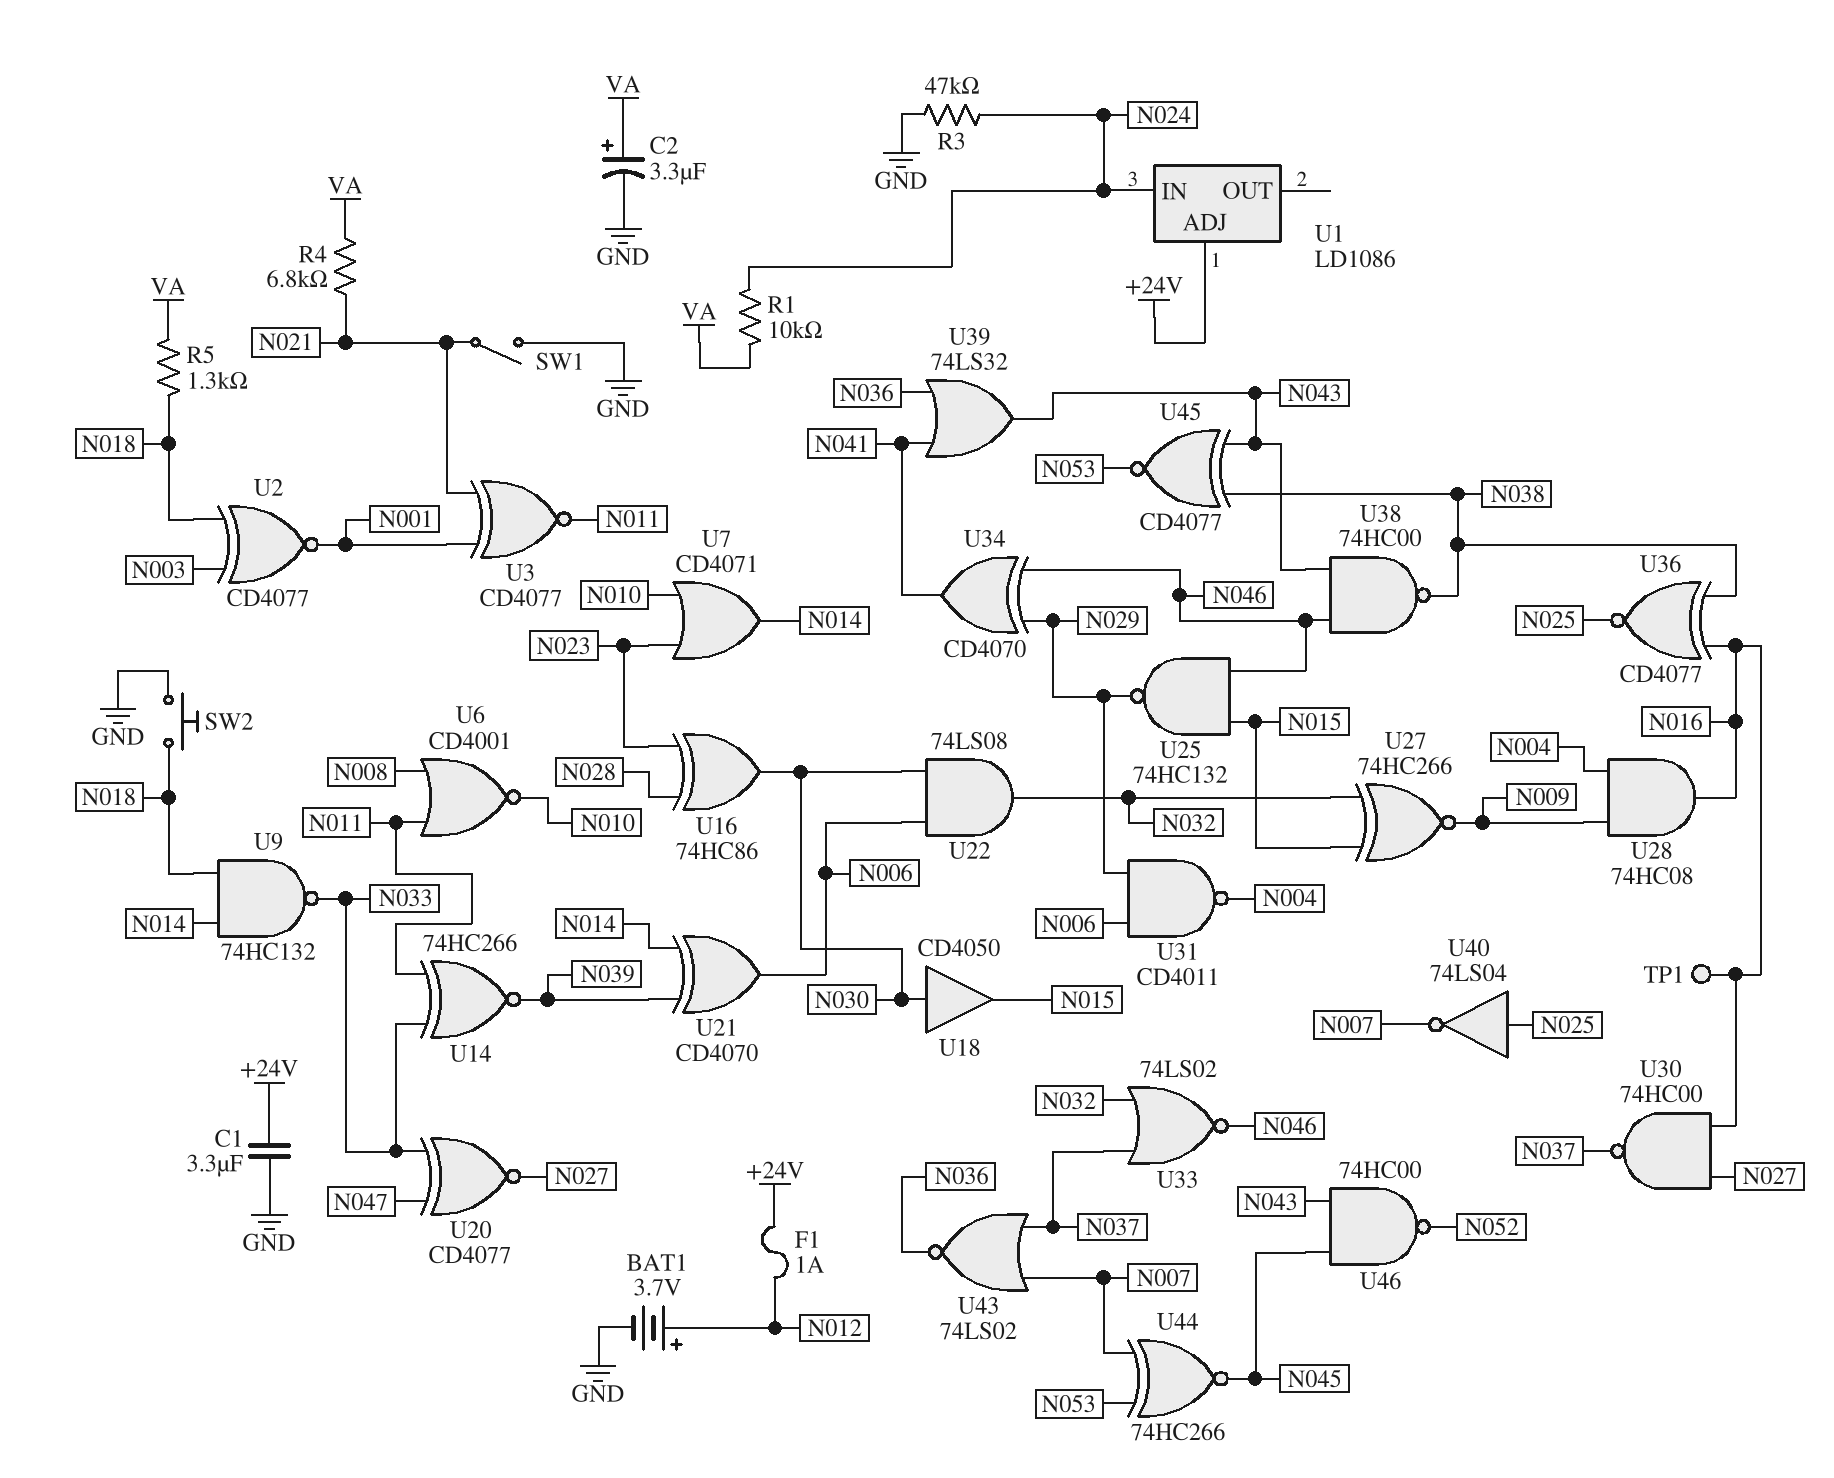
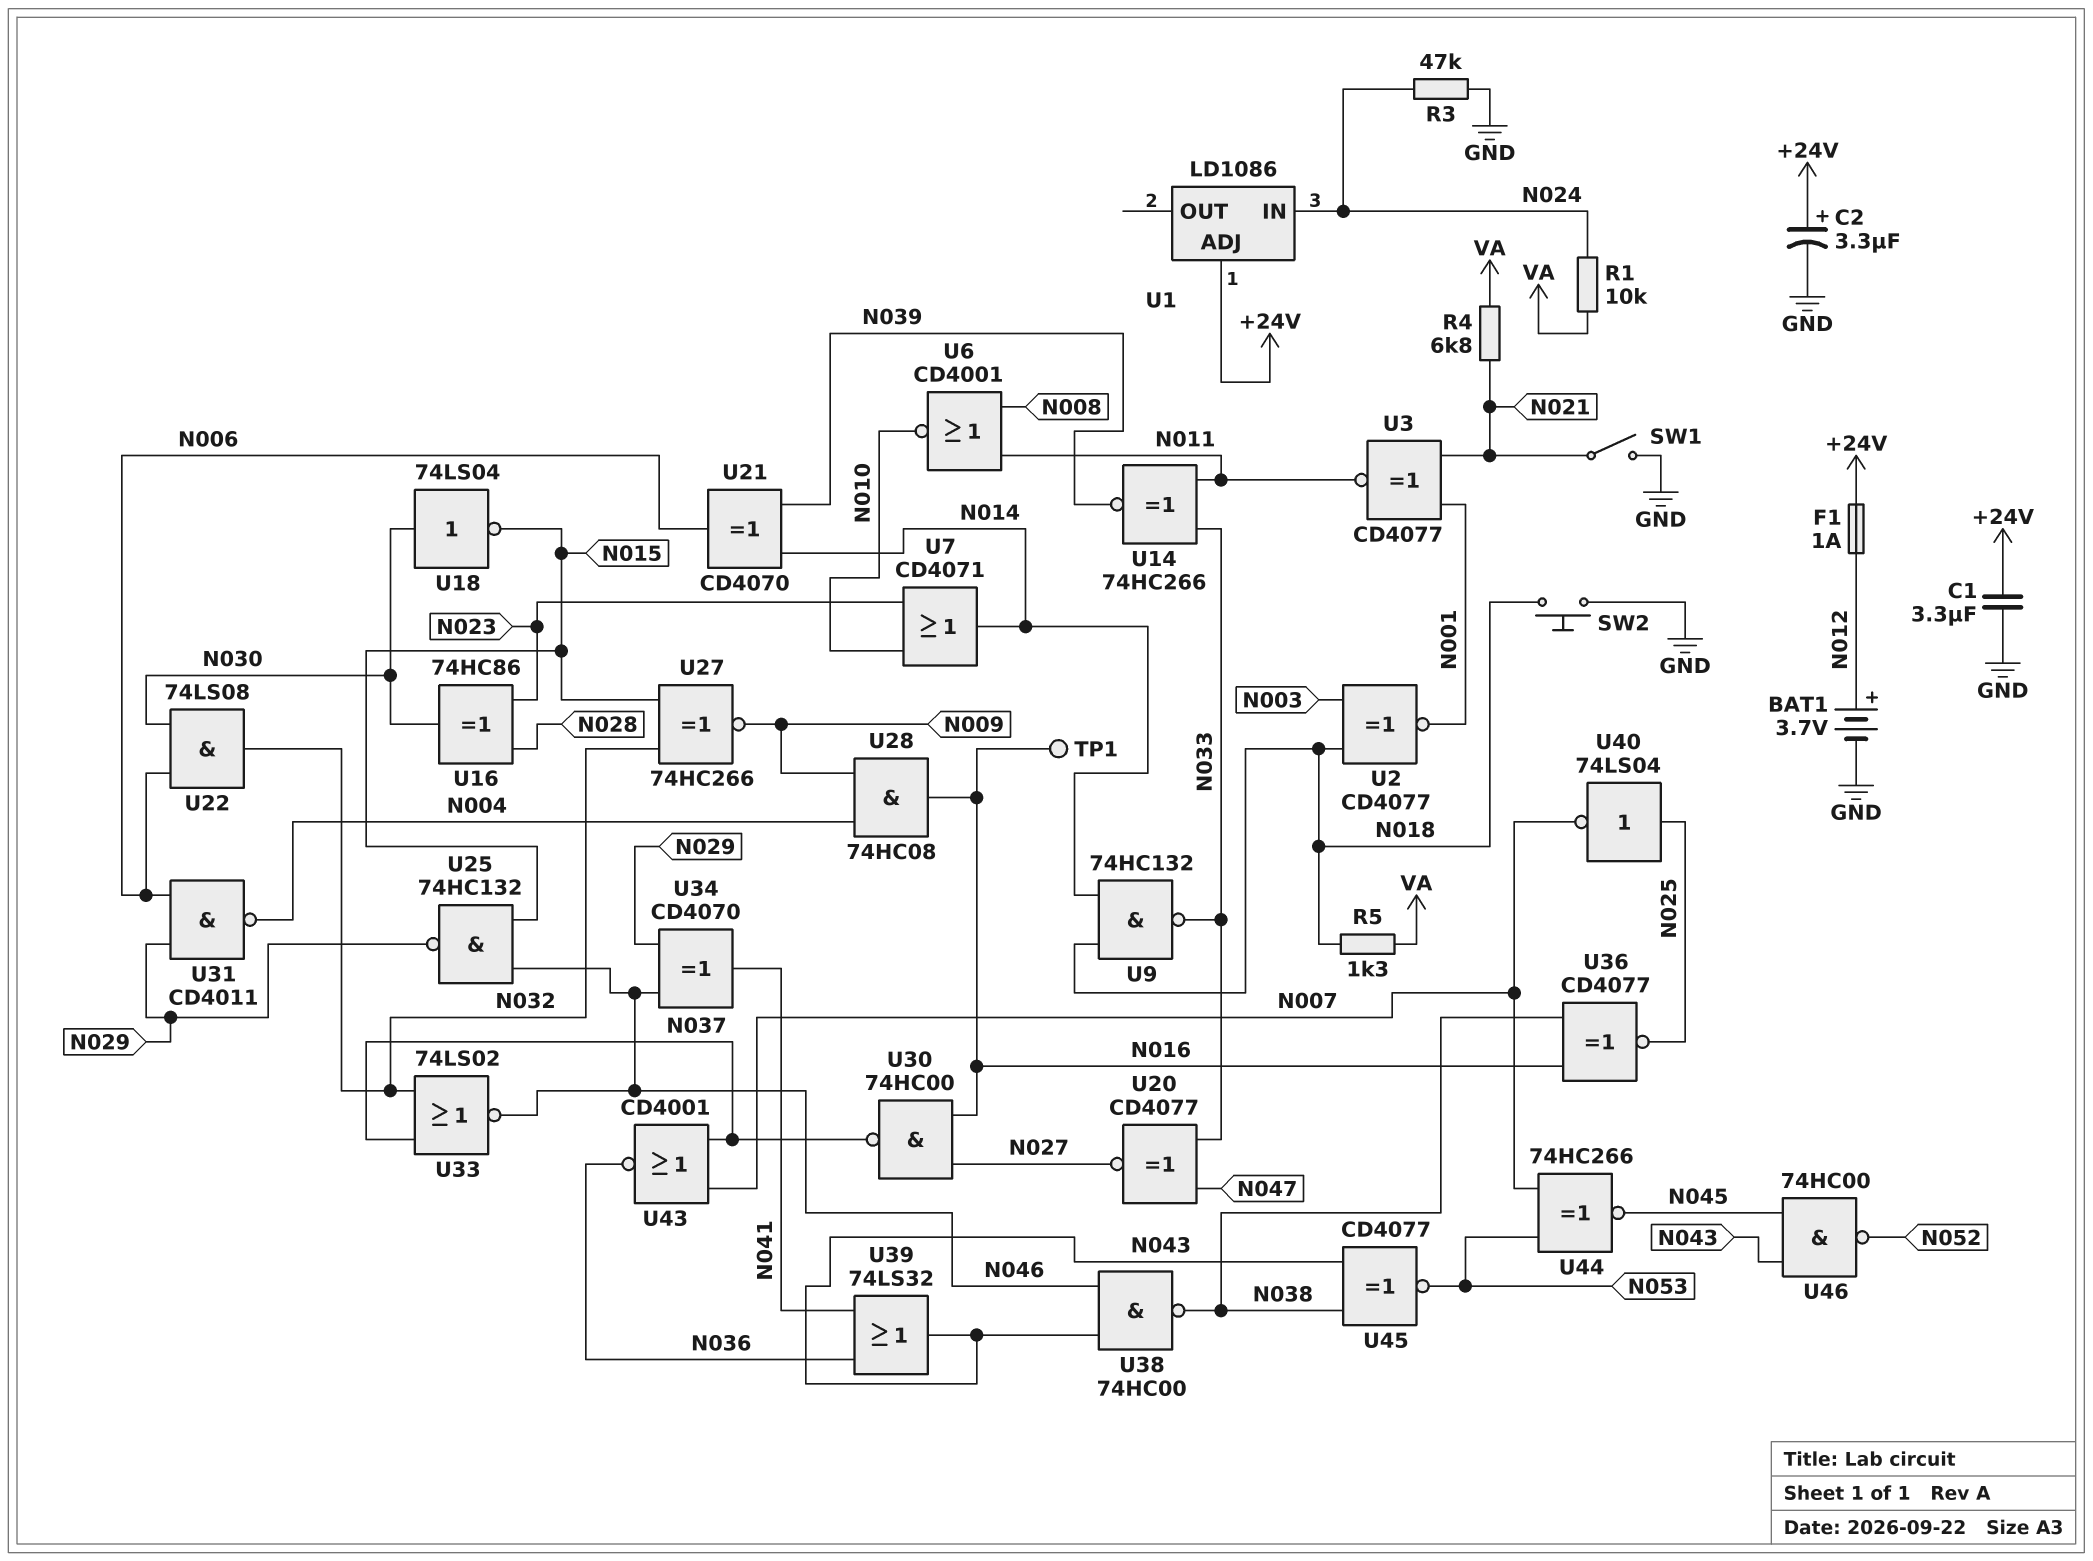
C2: 3.3uF (plus VA, minus GND) -> 3.3uF (plus +24V, minus GND)
U18: buffer CD4050 (in N030, out N015) -> NOT 74LS04 (in N030, out N015)
U43: NOR 74LS02 (in N007, in N037, out N036) -> NOR CD4001 (in N007, in N037, out N036)

